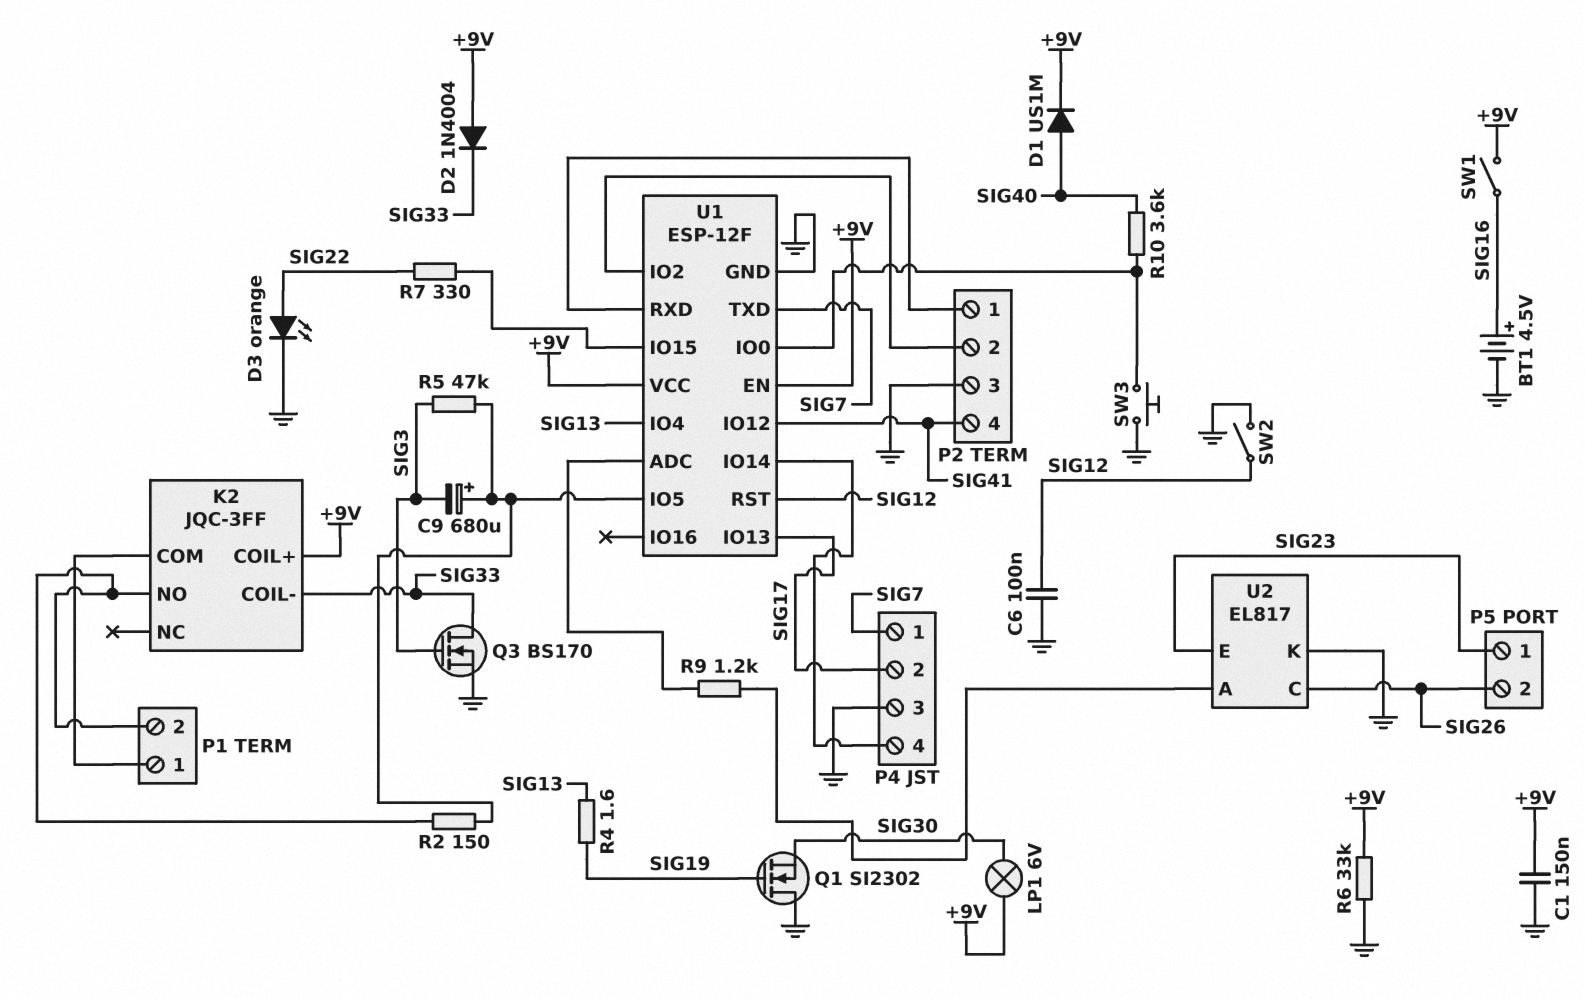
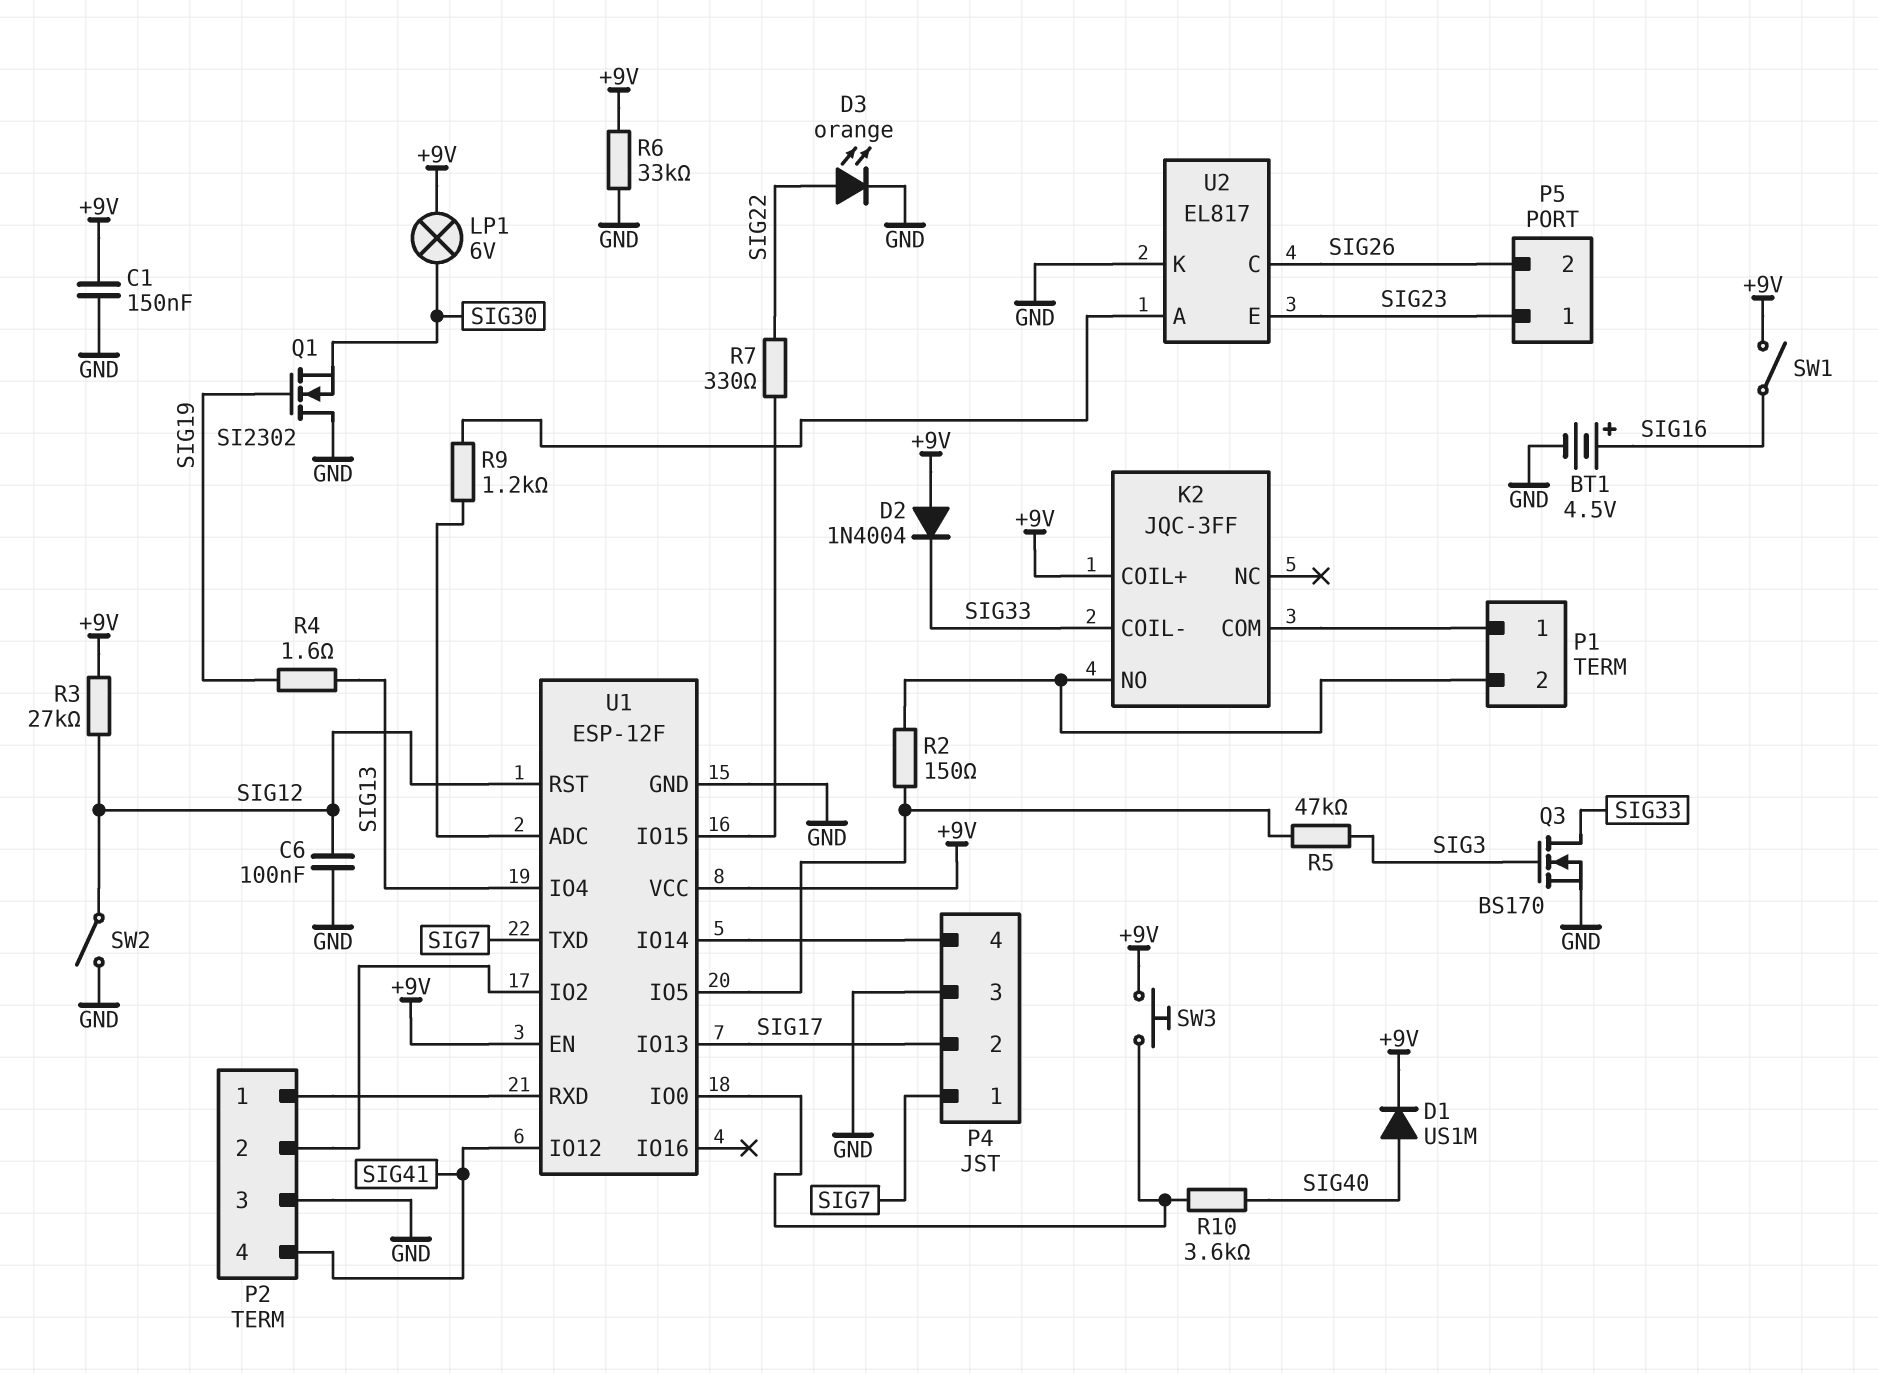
C9: 680uF (plus U1/IO5, minus SIG3) -> none
R3: none -> 27k (+9V, SIG12)
SW3: button (GND, U1/IO0) -> button (+9V, U1/IO0)

